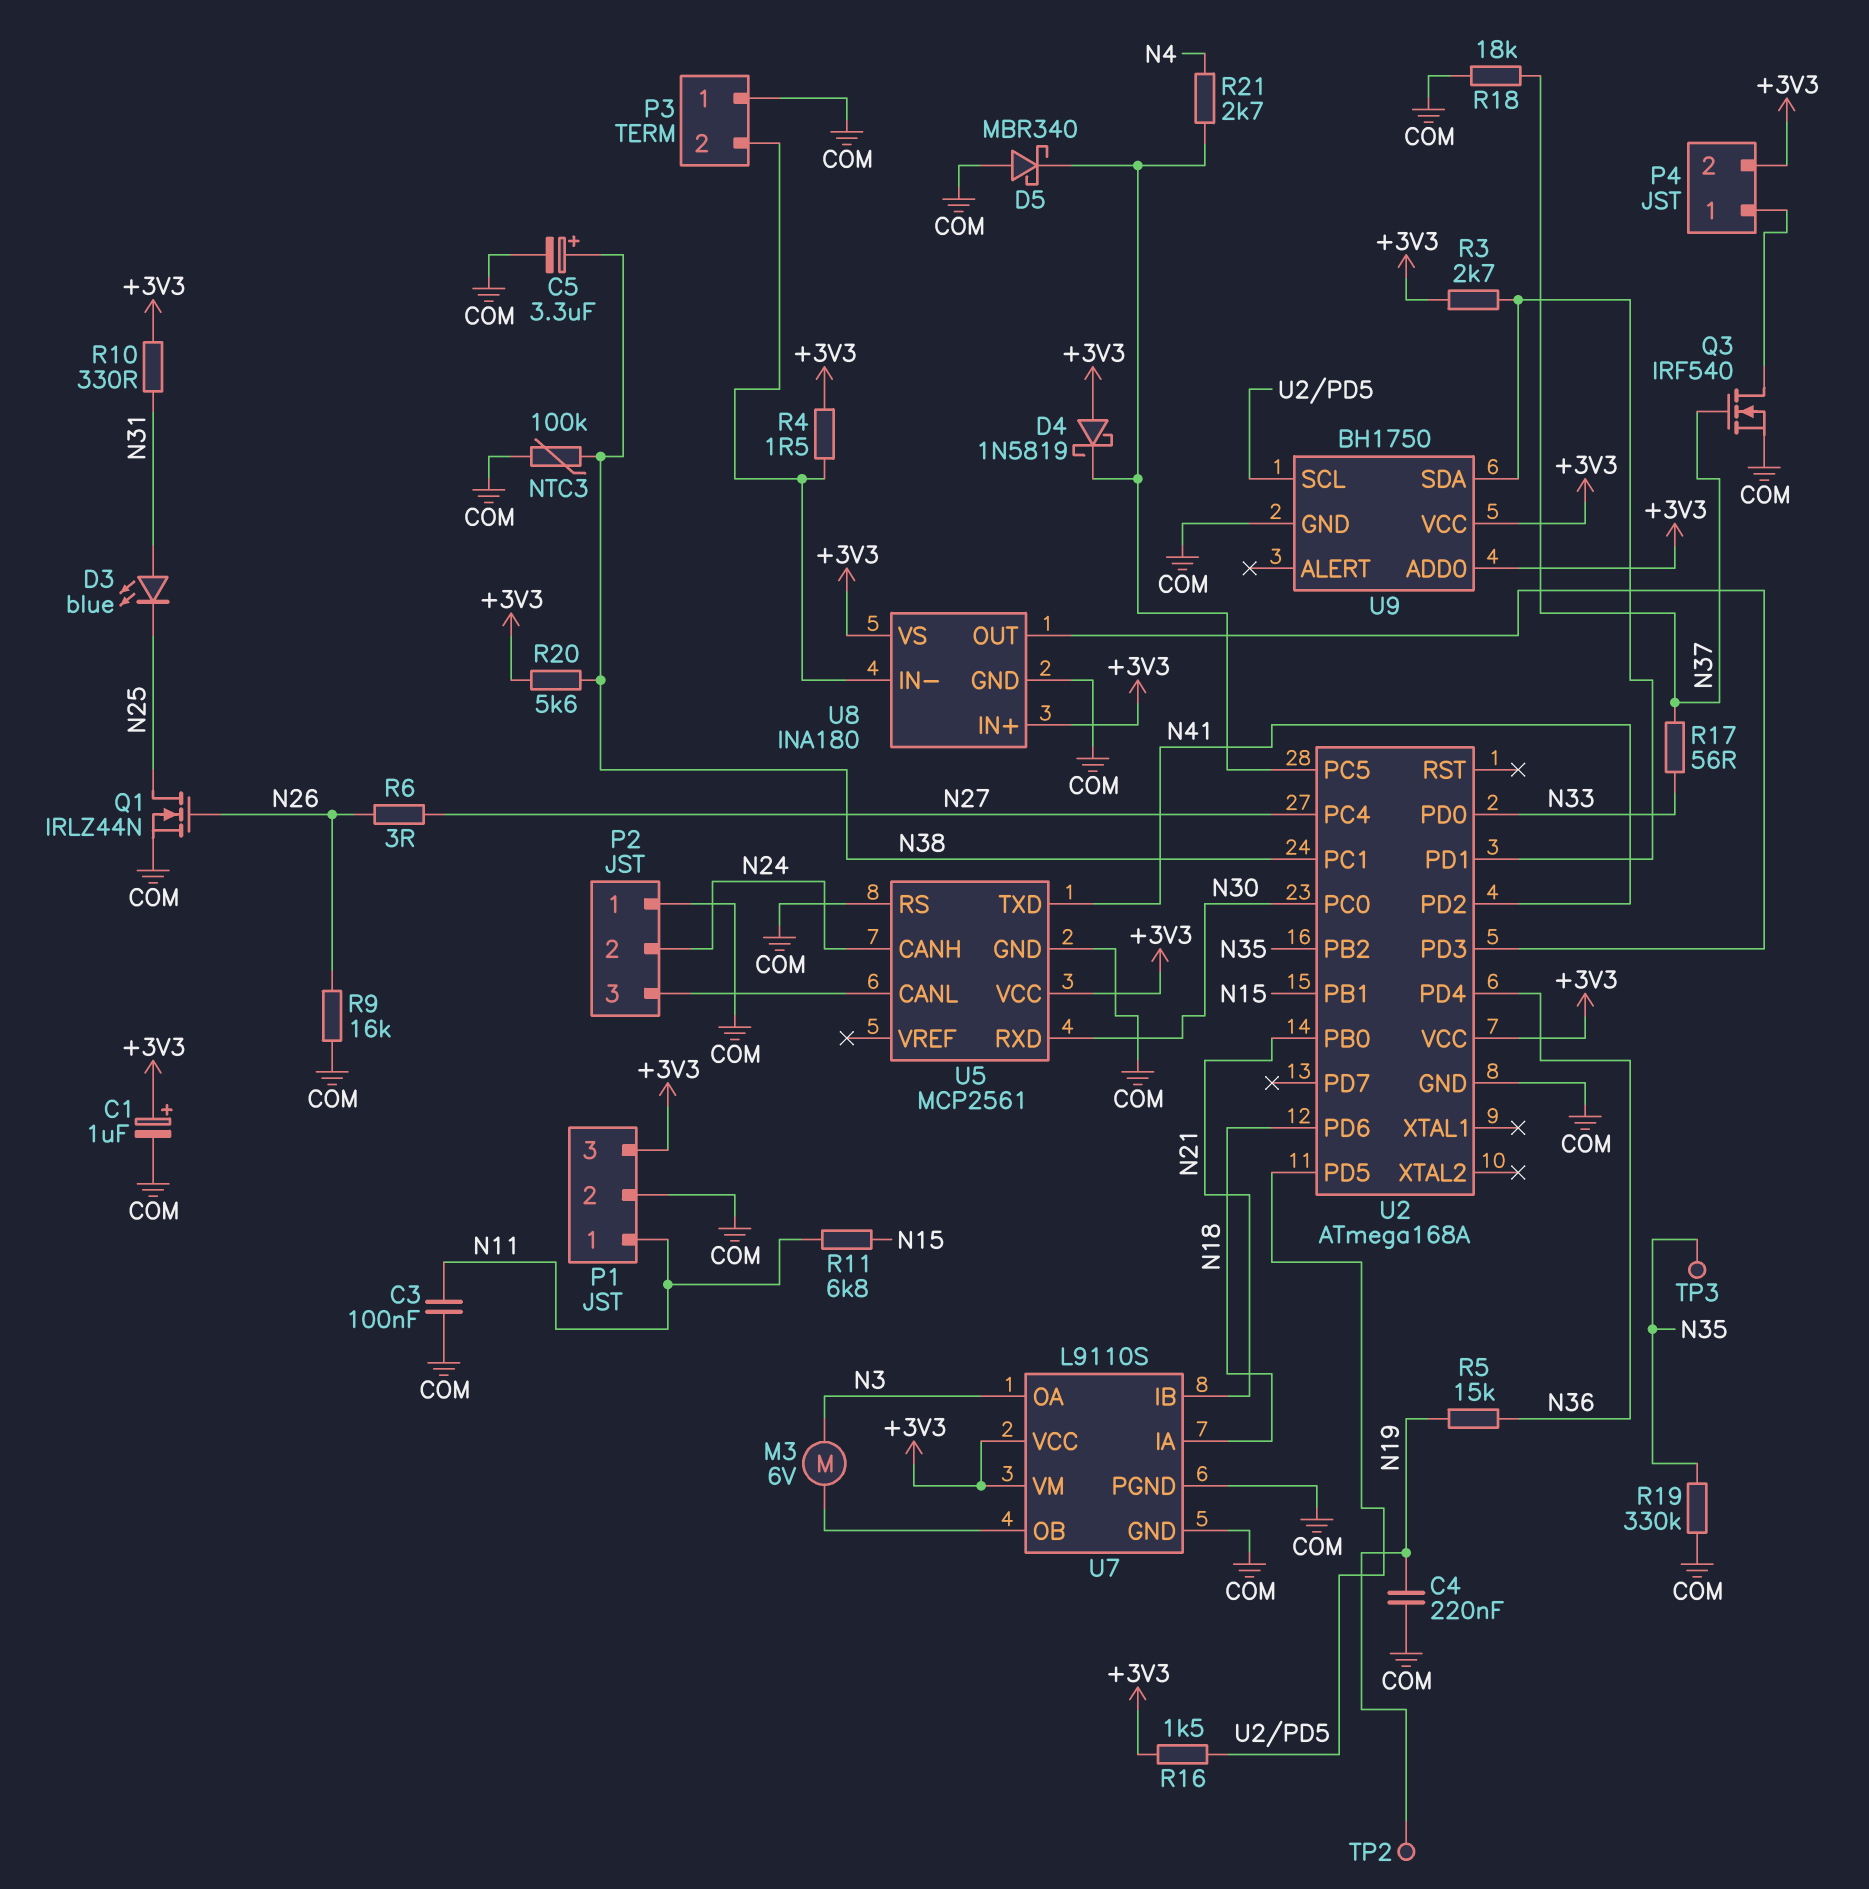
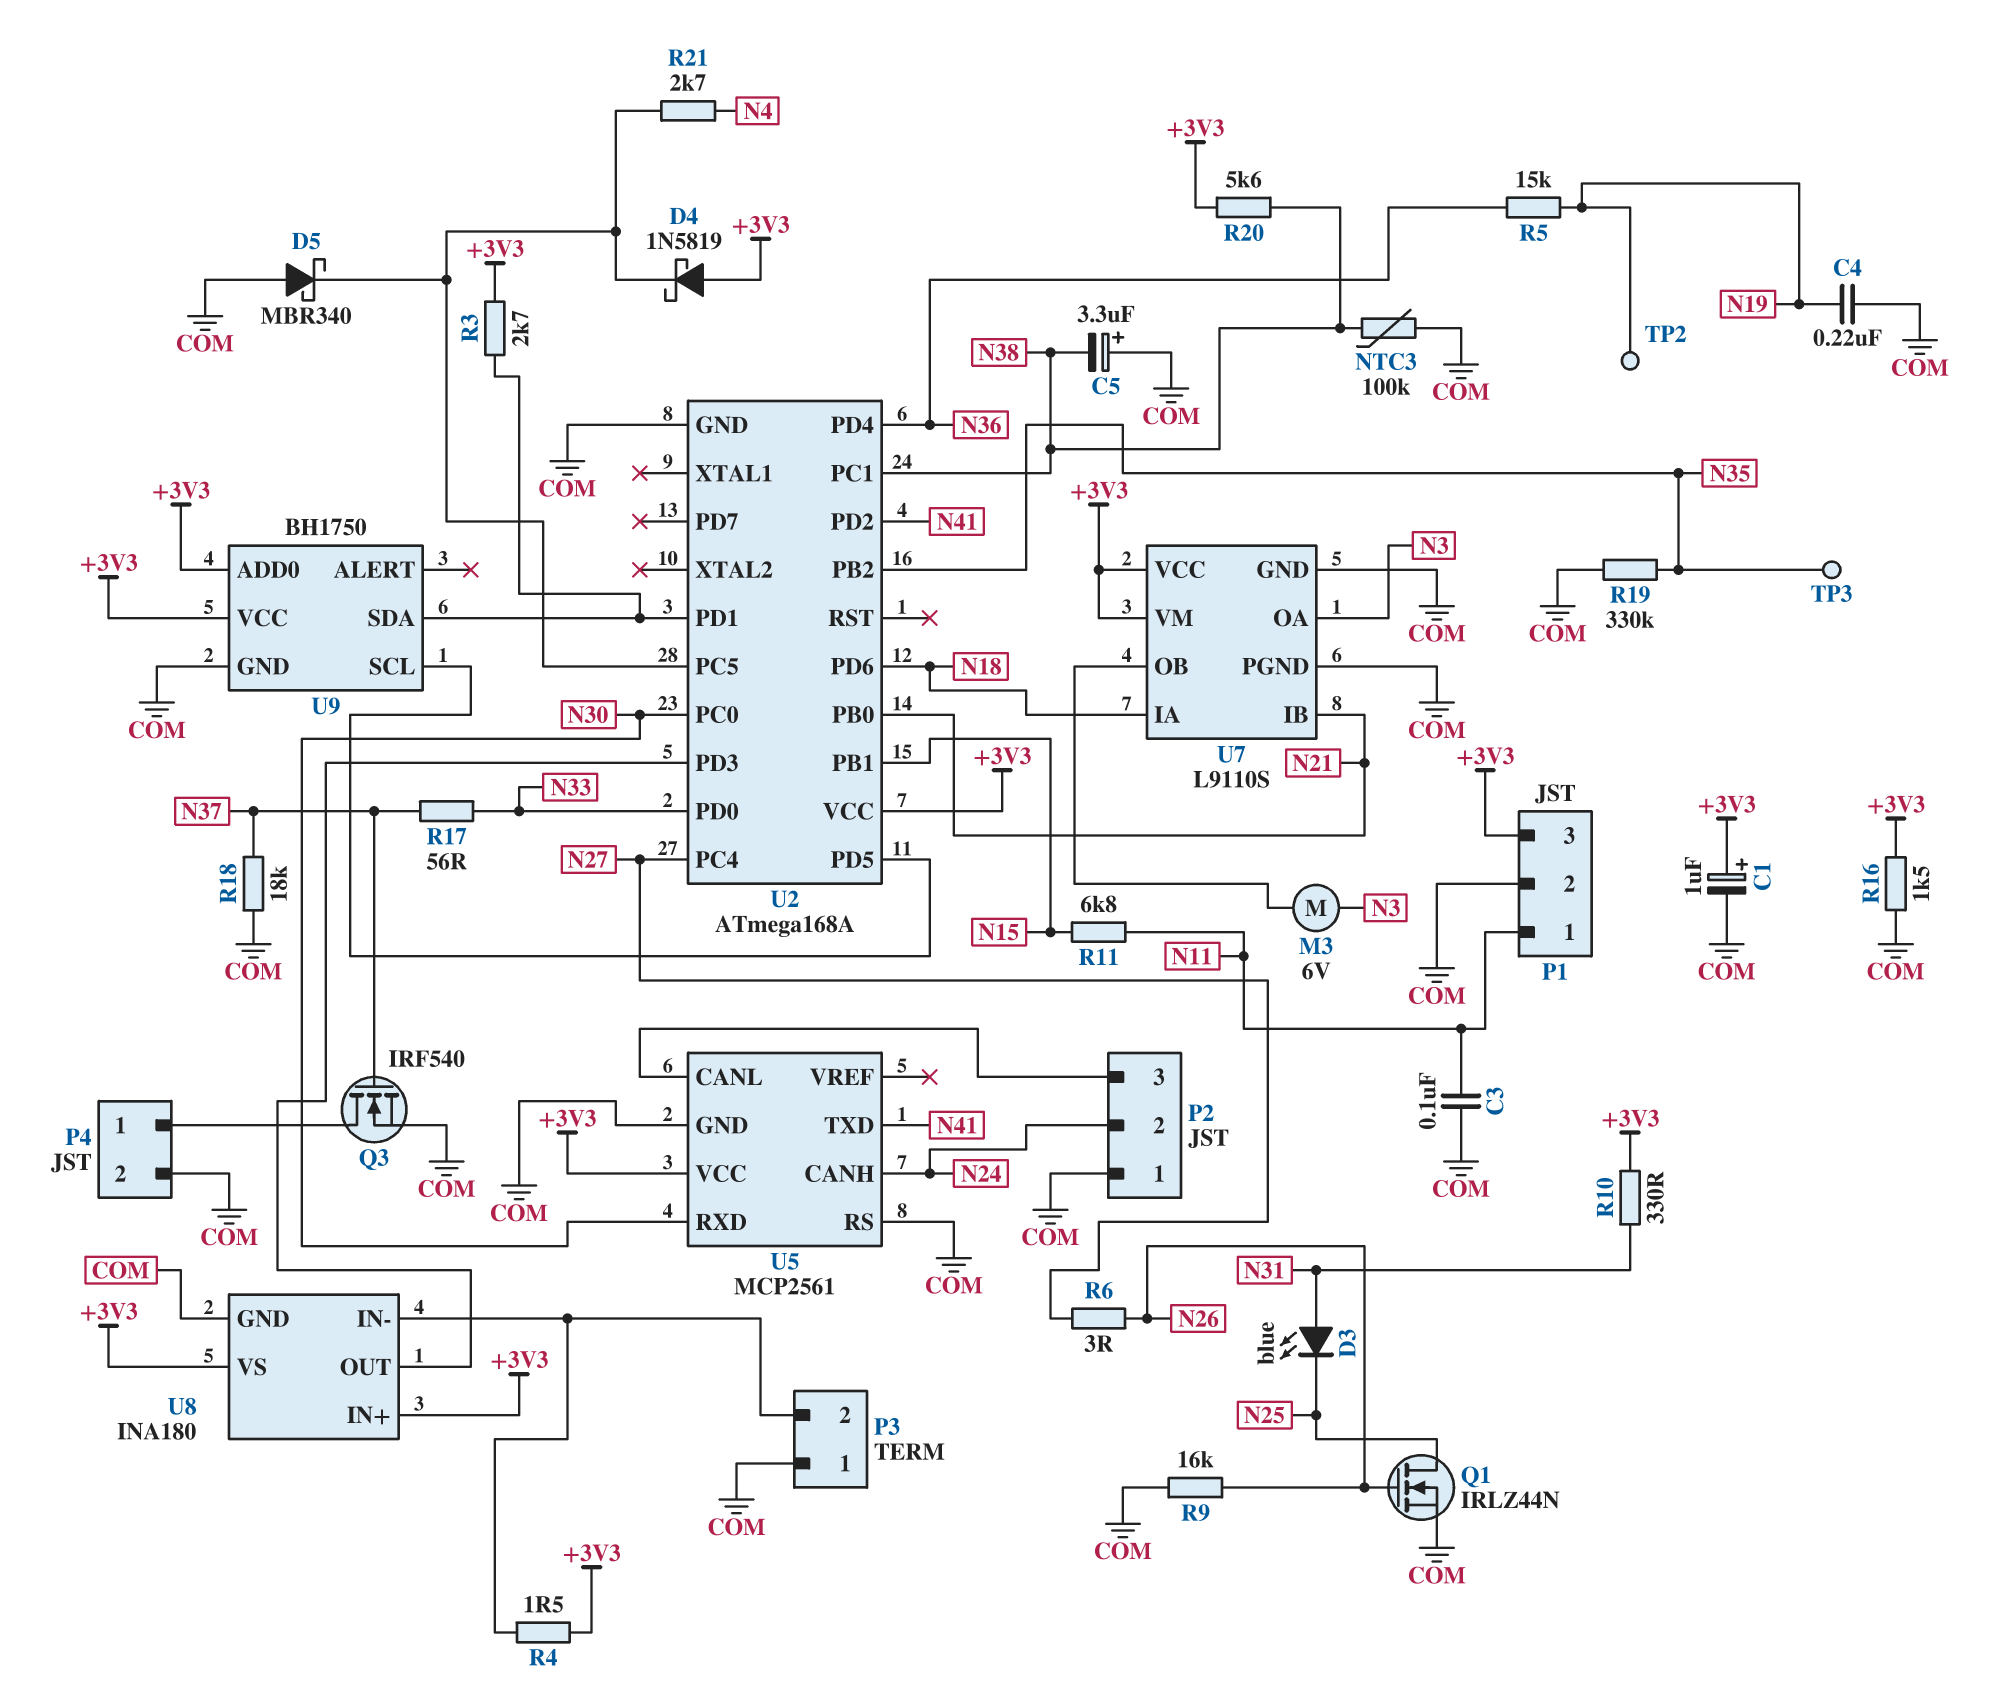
C5: 3.3uF (plus N38, minus COM) -> 3.3uF (plus COM, minus N38)
P4 pin 2: +3V3 -> COM
R16: 1.5k (+3V3, U2/PD5) -> 1.5k (+3V3, COM)

